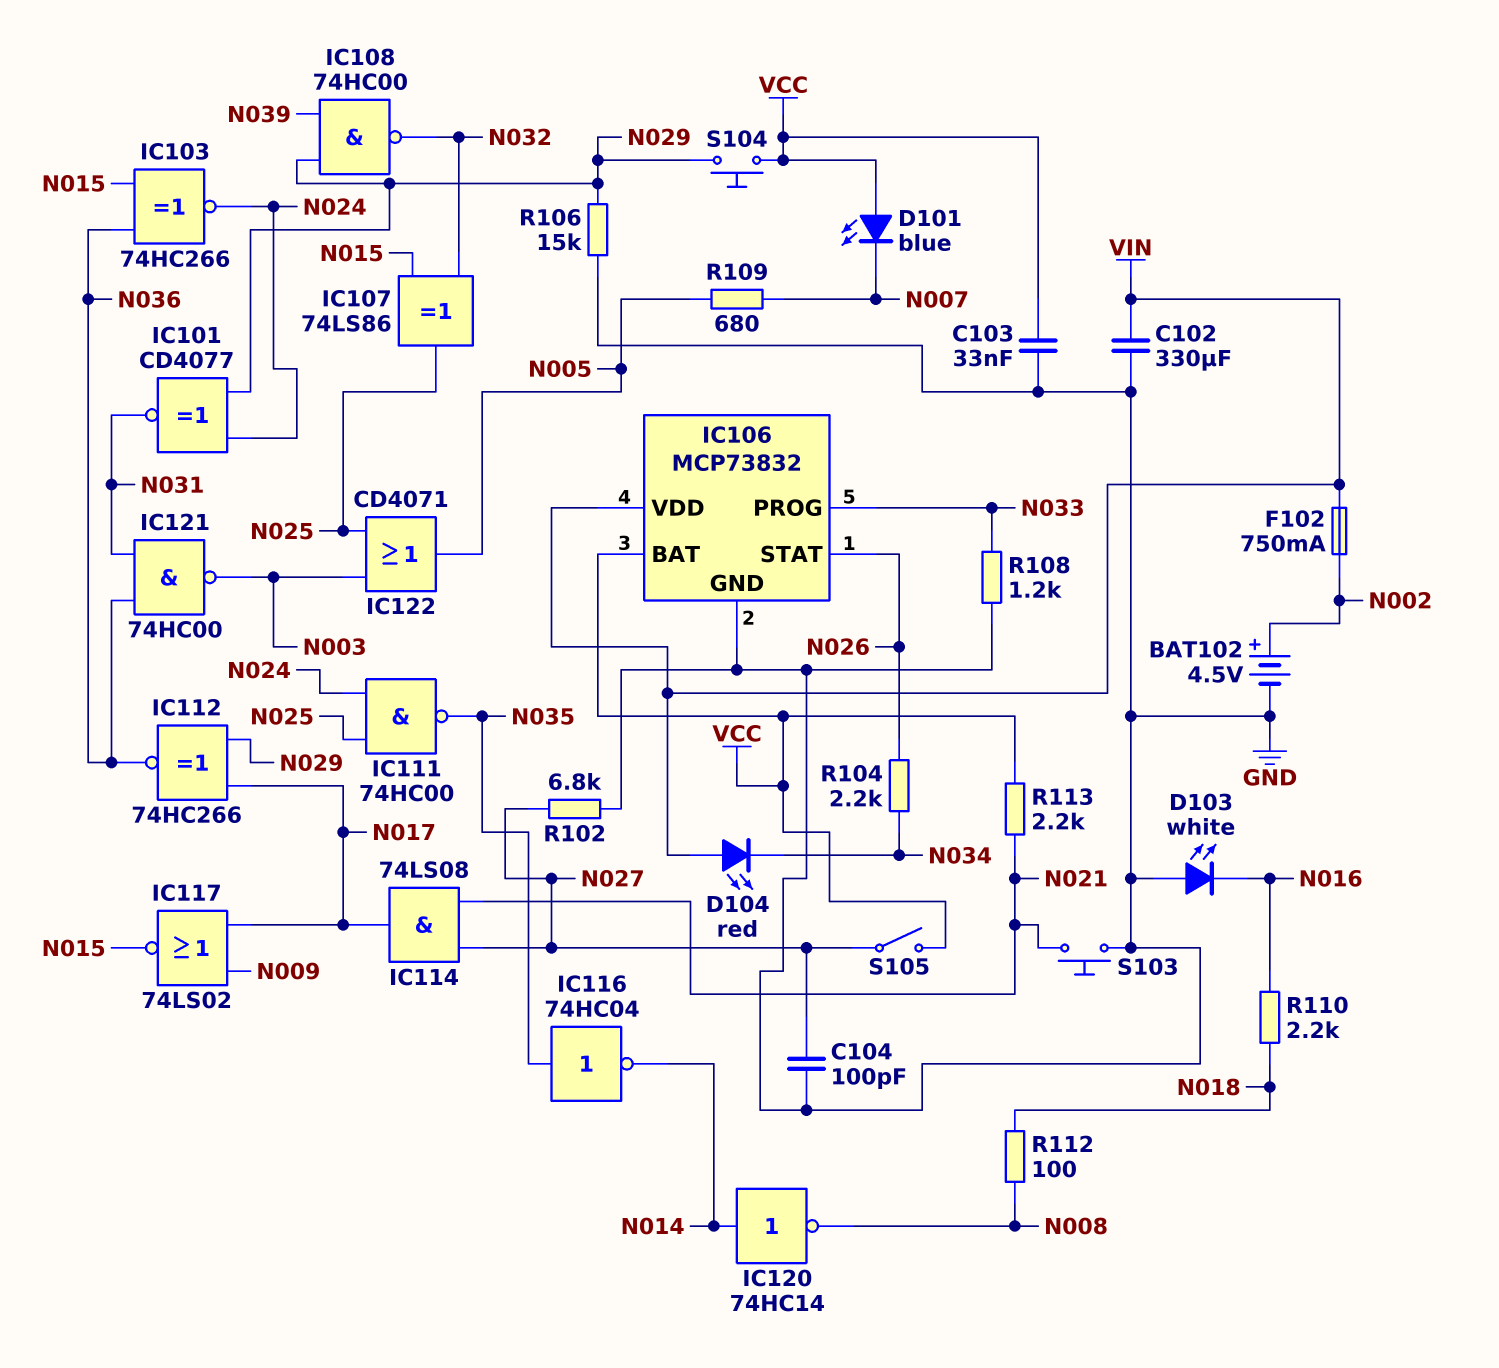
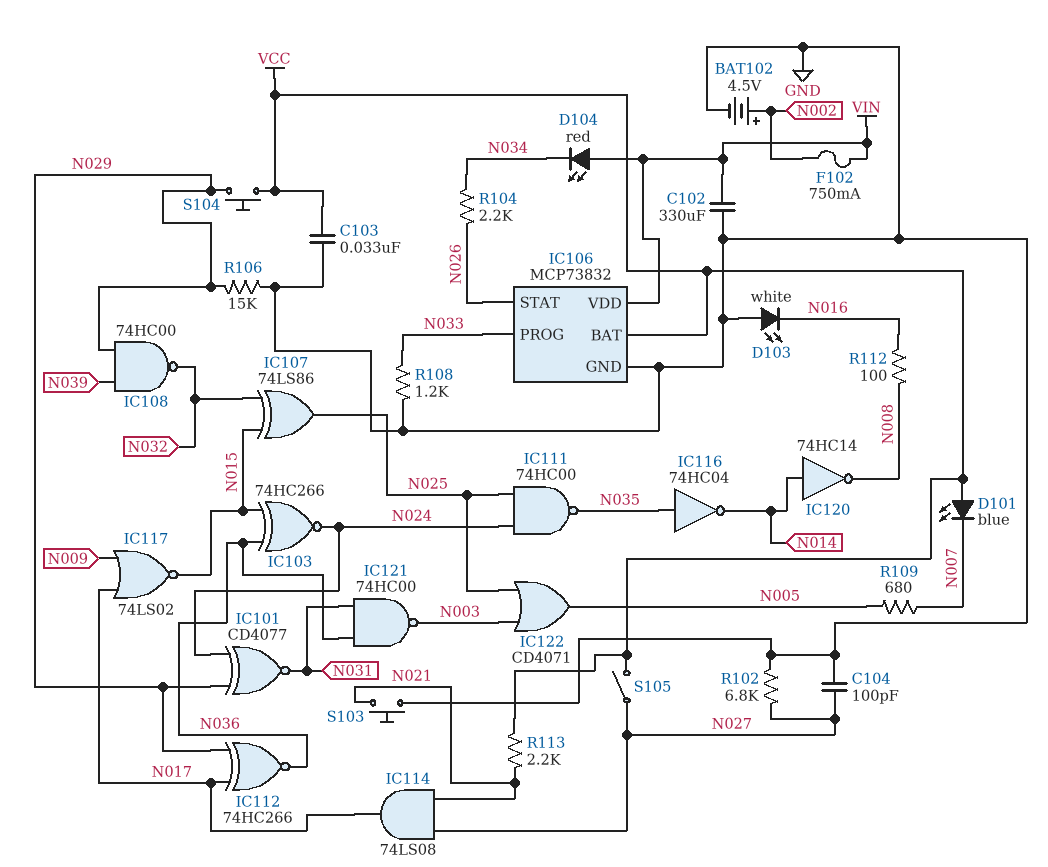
R110: 2.2k (N016, N018) -> none
R112: 100 (N008, N018) -> 100 (N008, N016)

